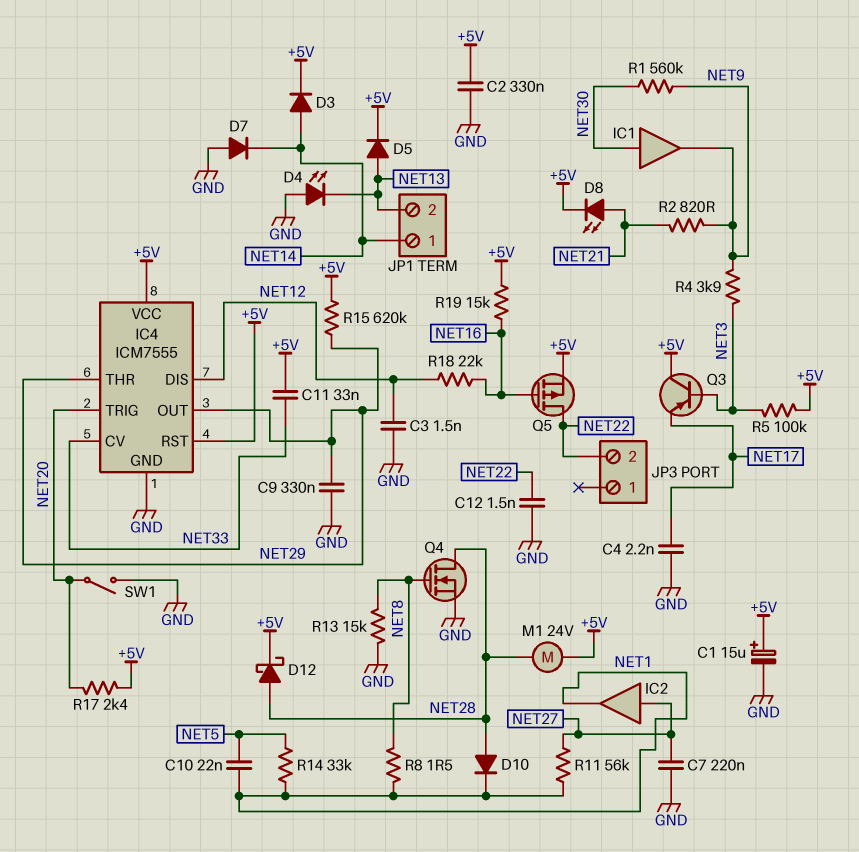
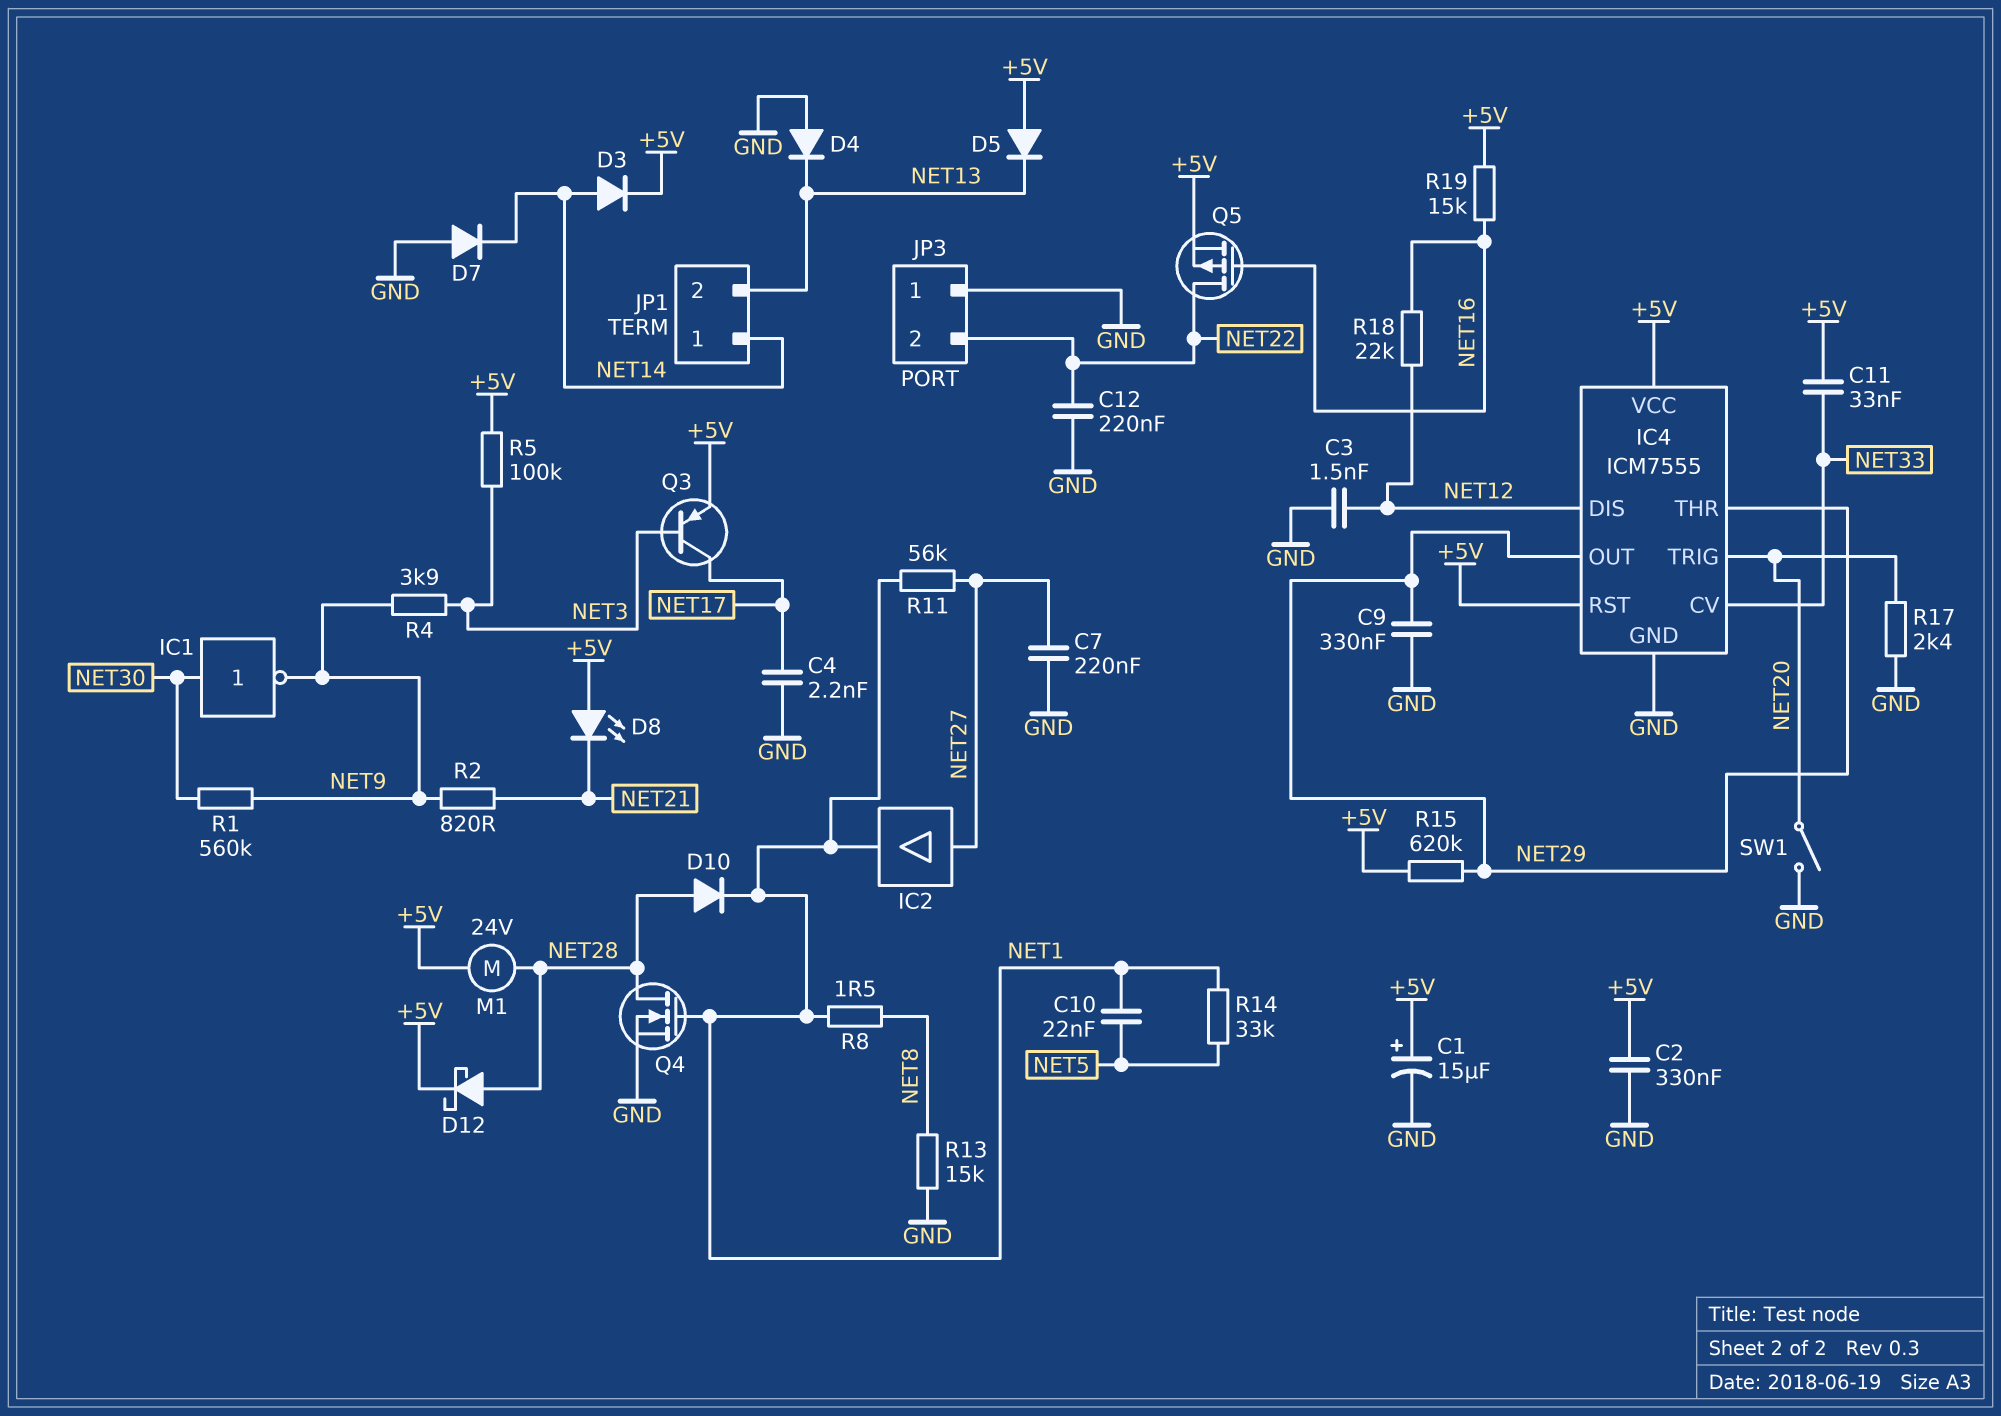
C12: 1.5nF (GND, NET22) -> 220nF (GND, NET22)
D4: LED (A GND, K NET13) -> diode (A GND, K NET13)
D5: diode (A NET13, K +5V) -> diode (A +5V, K NET13)
D8: LED (A NET21, K +5V) -> LED (A +5V, K NET21)
IC1: buffer (in NET30, out NET9) -> NOT (in NET30, out NET9)
JP3 pin 1: none -> GND
Q3: PNP (B NET3, C +5V, E NET17) -> PNP (B NET3, C NET17, E +5V)
Q4: NMOS (G NET8, D NET28, S GND) -> NMOS (G NET1, D NET28, S GND)
R17: 2.4k (+5V, NET20) -> 2.4k (GND, NET20)

